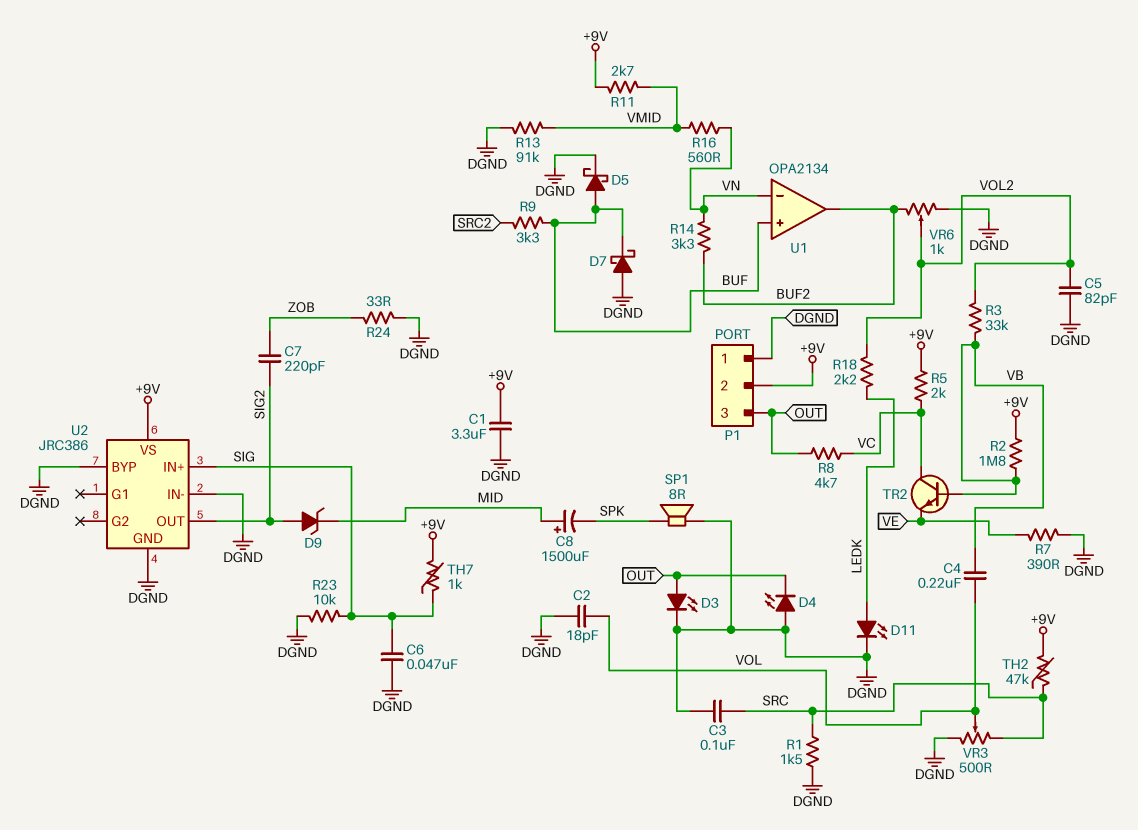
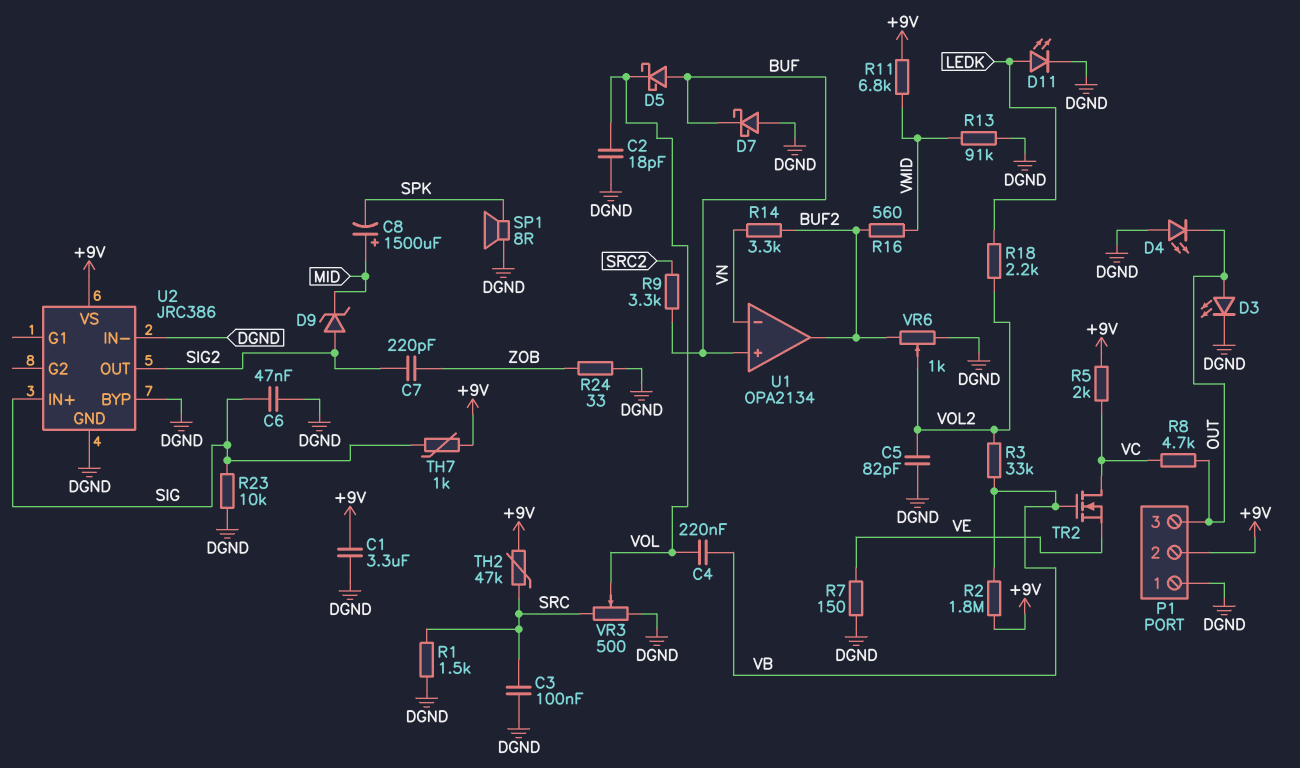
D5: schottky (A BUF, K DGND) -> schottky (A BUF, K VOL)
R7: 390 (DGND, VE) -> 150 (DGND, VE)
R11: 2.7k (+9V, VMID) -> 6.8k (+9V, VMID)
R16: 560 (VMID, VN) -> 560 (BUF2, VMID)
TR2: NPN (B VB, C VC, E VE) -> NMOS (G VB, D VC, S VE)

